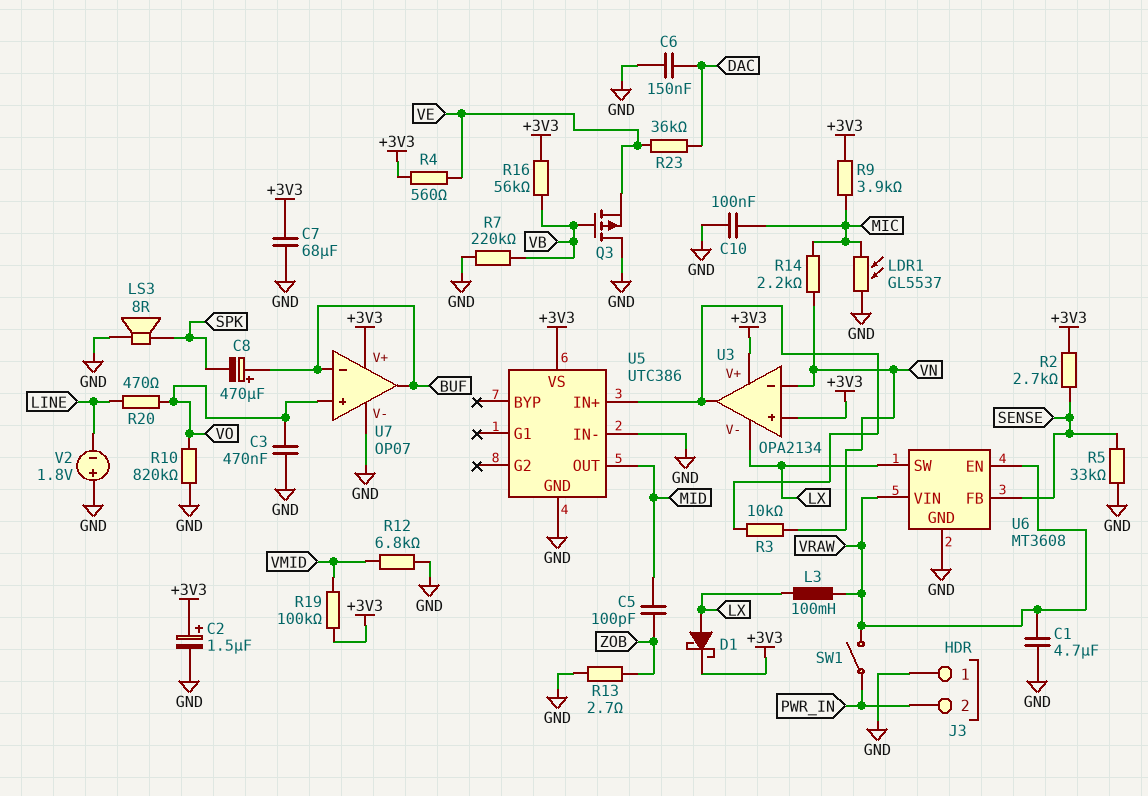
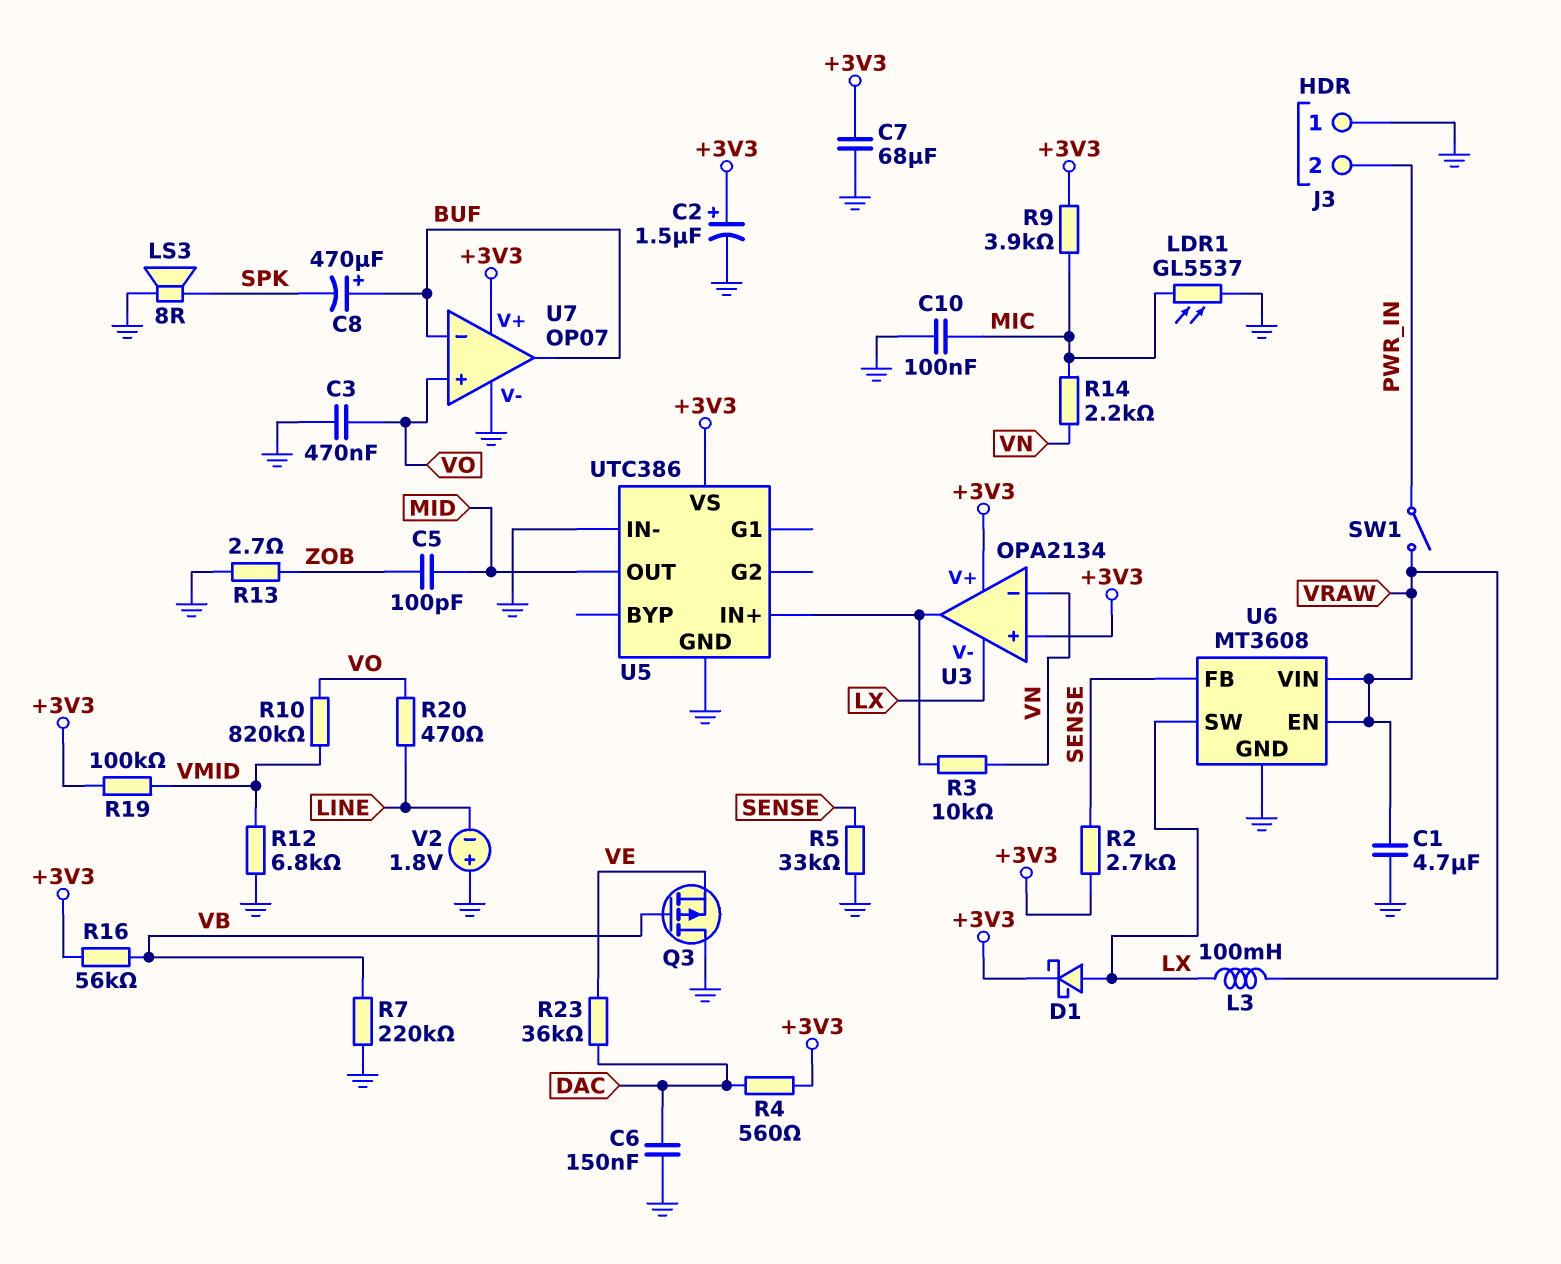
R4: 560 (+3V3, VE) -> 560 (+3V3, DAC)
R10: 820k (GND, VO) -> 820k (VMID, VO)

